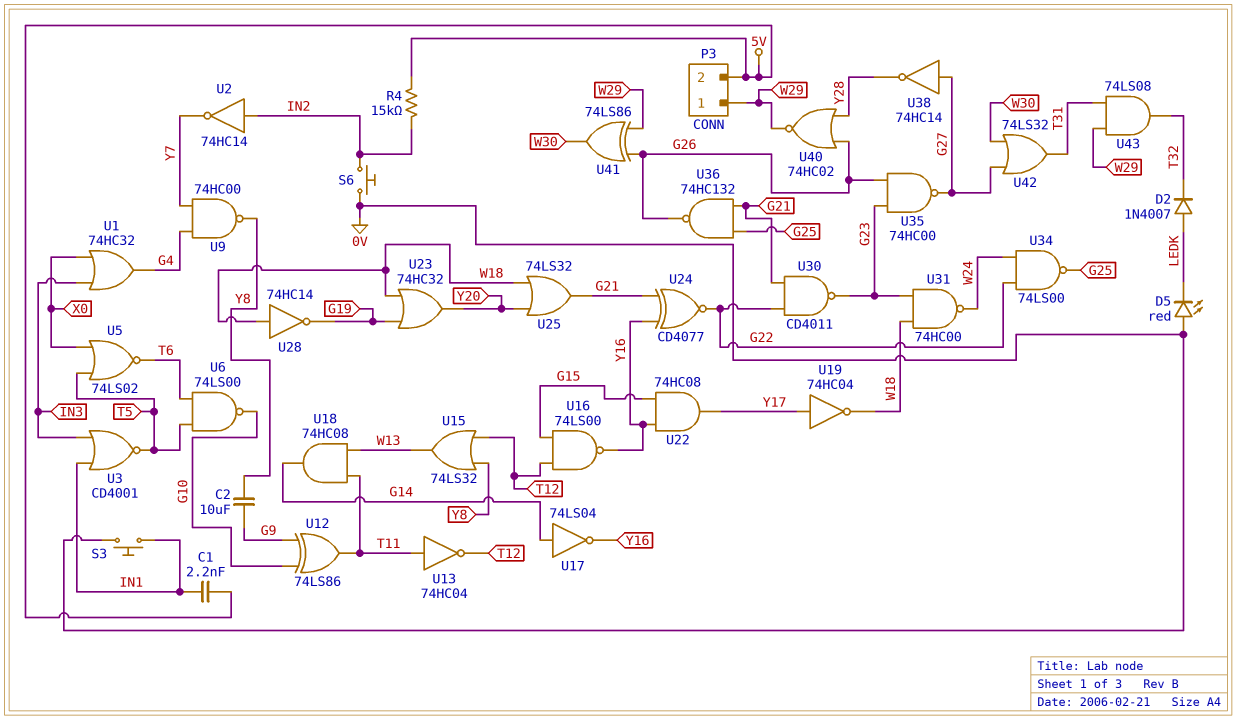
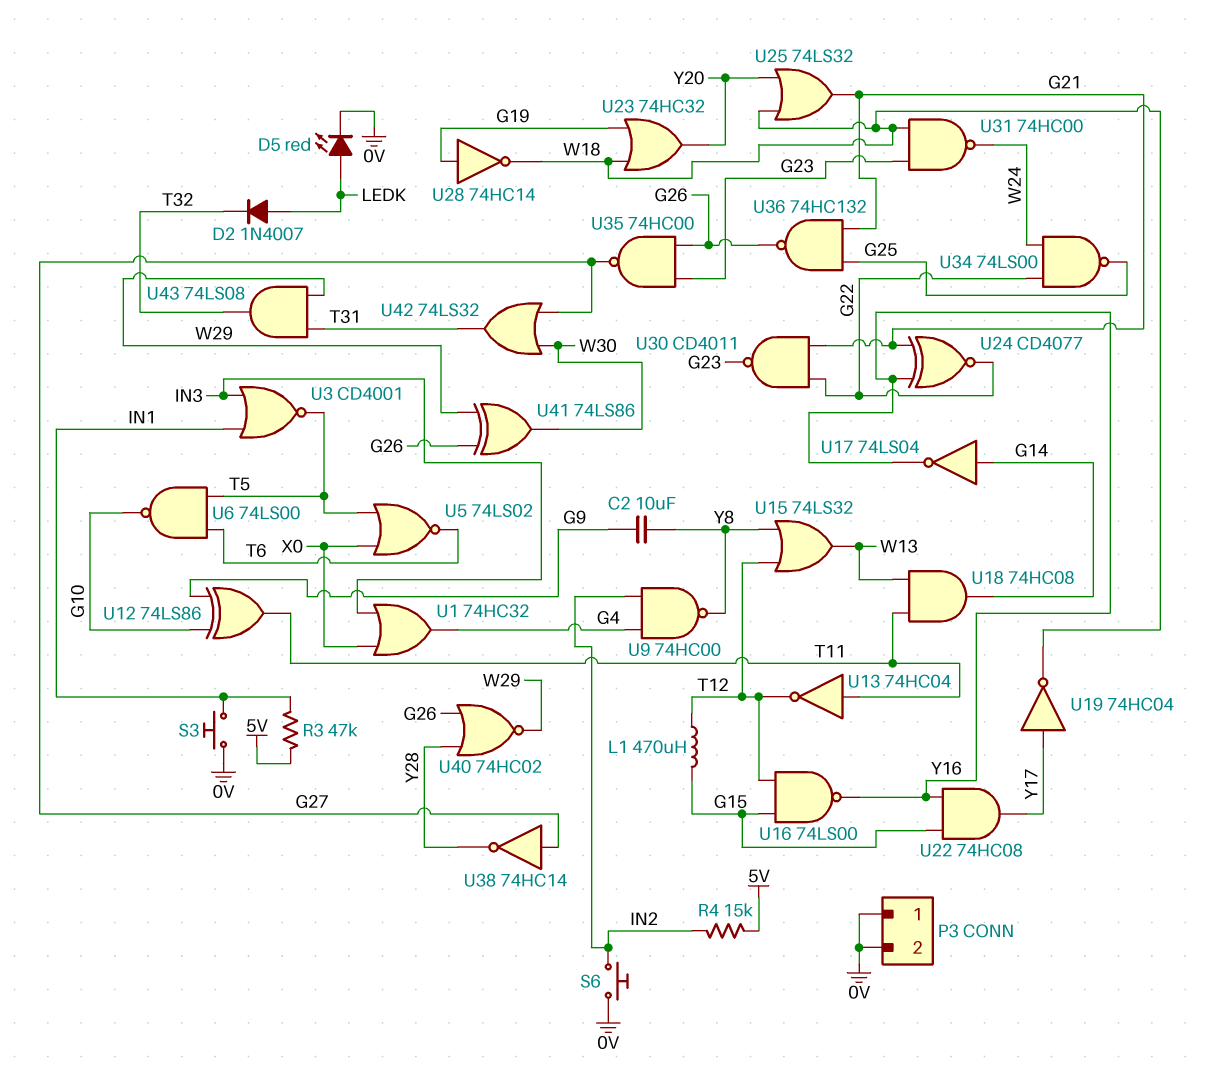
C1: 2.2nF (5V, IN1) -> none
D5: LED red (A 0V, K LEDK) -> LED red (A LEDK, K 0V)
L1: none -> 470uH (G15, T12)
P3 pin 1: W29 -> 0V
P3 pin 2: 5V -> 0V
R3: none -> 47k (5V, IN1)
U2: NOT 74HC14 (in IN2, out Y7) -> none
U9: NAND 74HC00 (in G4, in Y7, out Y8) -> NAND 74HC00 (in G4, in IN2, out Y8)
U28: NOT 74HC14 (in W18, out G19) -> NOT 74HC14 (in G19, out W18)

